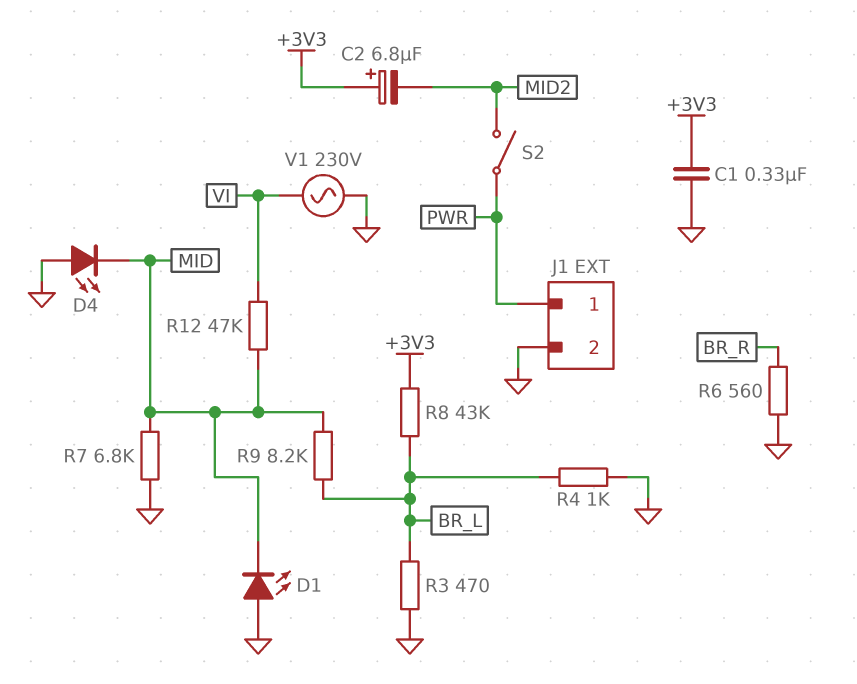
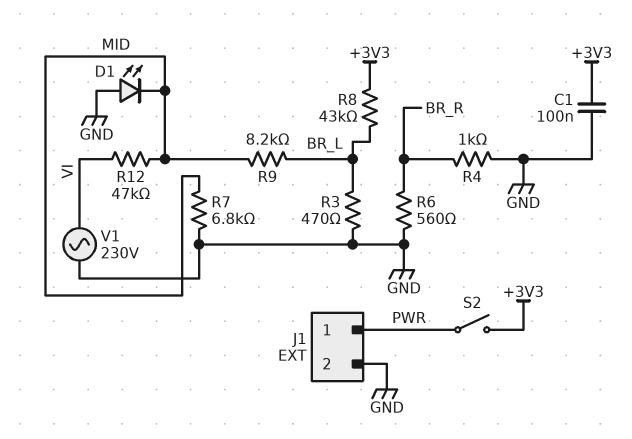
C1: 330nF (+3V3, GND) -> 100nF (+3V3, GND)
C2: 6.8uF (plus +3V3, minus MID2) -> none
D4: LED (A GND, K MID) -> none
R4: 1k (BR_L, GND) -> 1k (BR_R, GND)
S2: switch (MID2, PWR) -> switch (+3V3, PWR)

